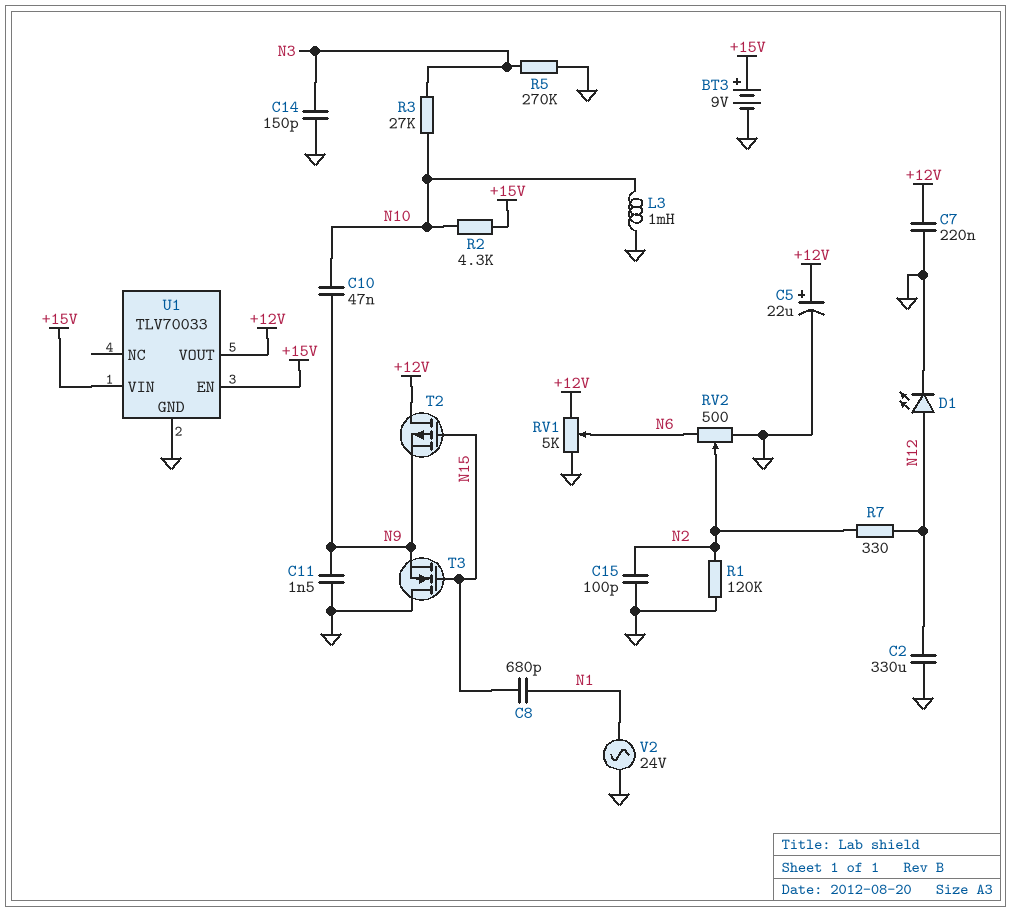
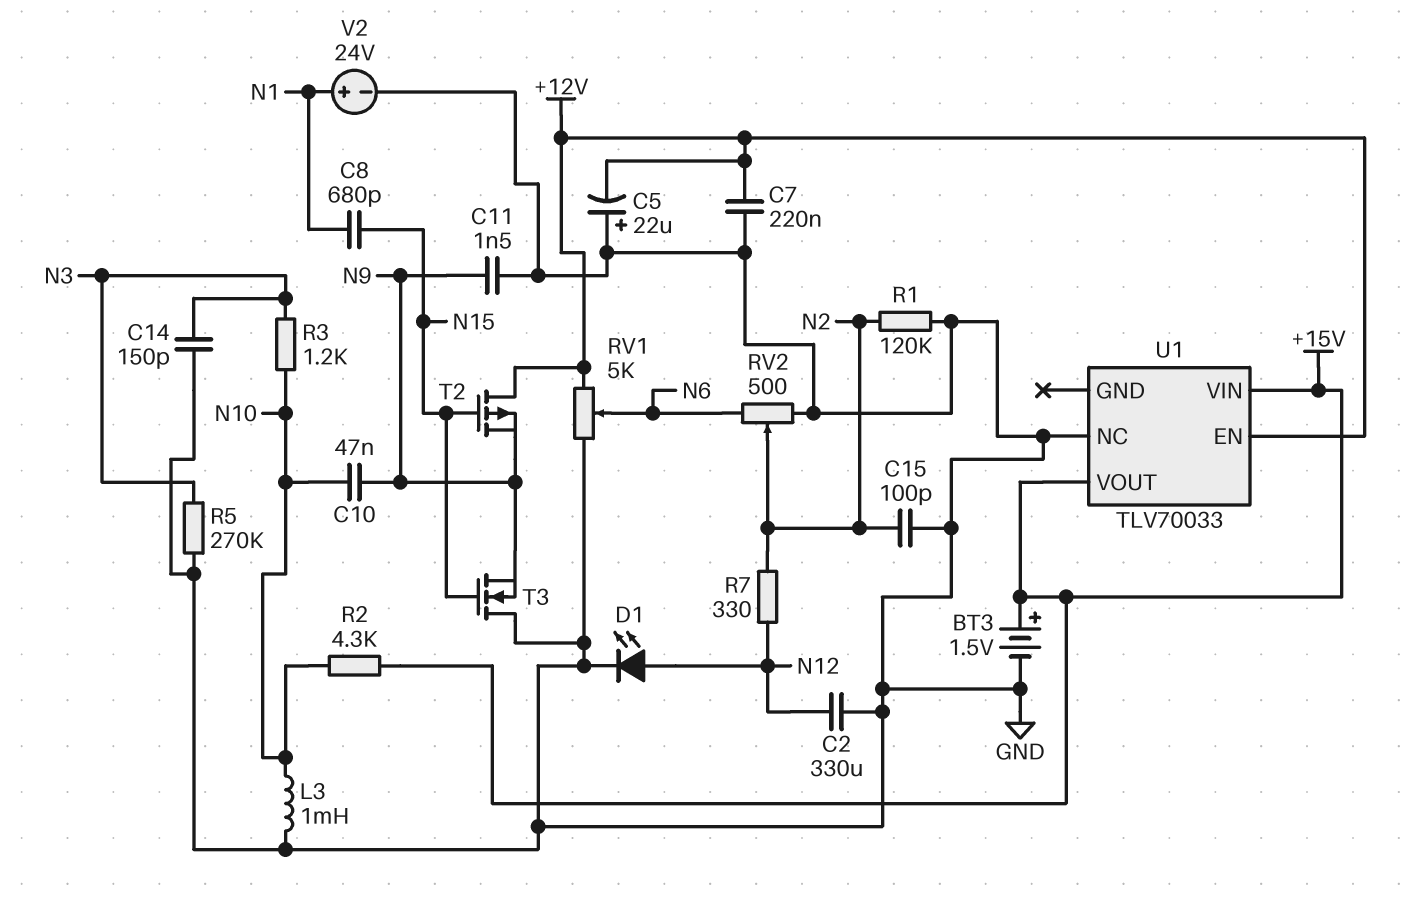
BT3: 9V (plus +15V, minus GND) -> 1.5V (plus +15V, minus GND)
C5: 22uF (plus +12V, minus GND) -> 22uF (plus GND, minus +12V)
R3: 27k (N3, N10) -> 1.2k (N3, N10)
U1 pin EN: +15V -> +12V
U1 pin GND: GND -> none
U1 pin NC: none -> GND
U1 pin VOUT: +12V -> +15V
V2: AC 24V (GND, N1) -> 24V (plus N1, minus GND)

